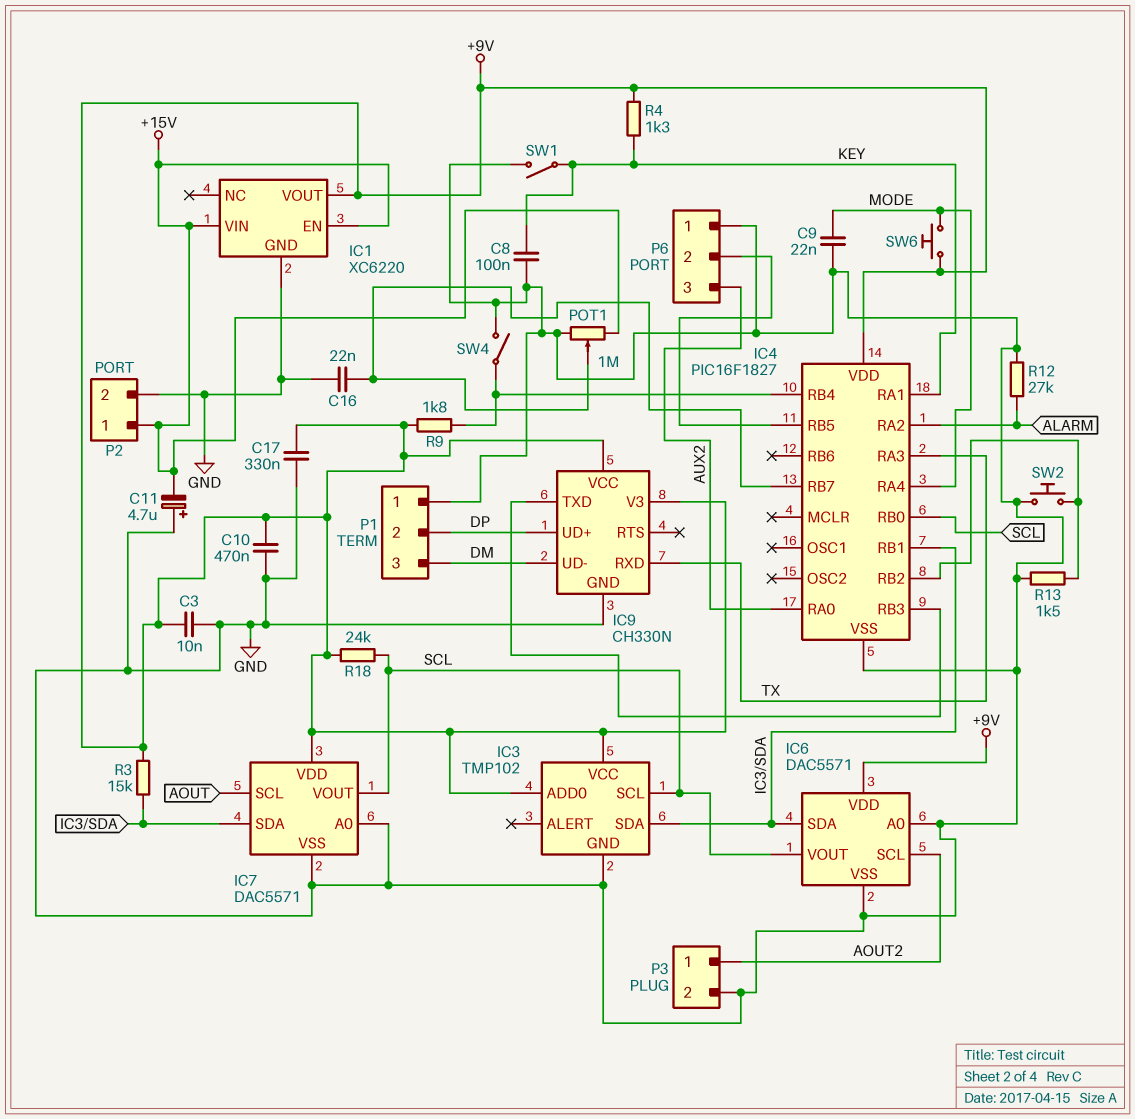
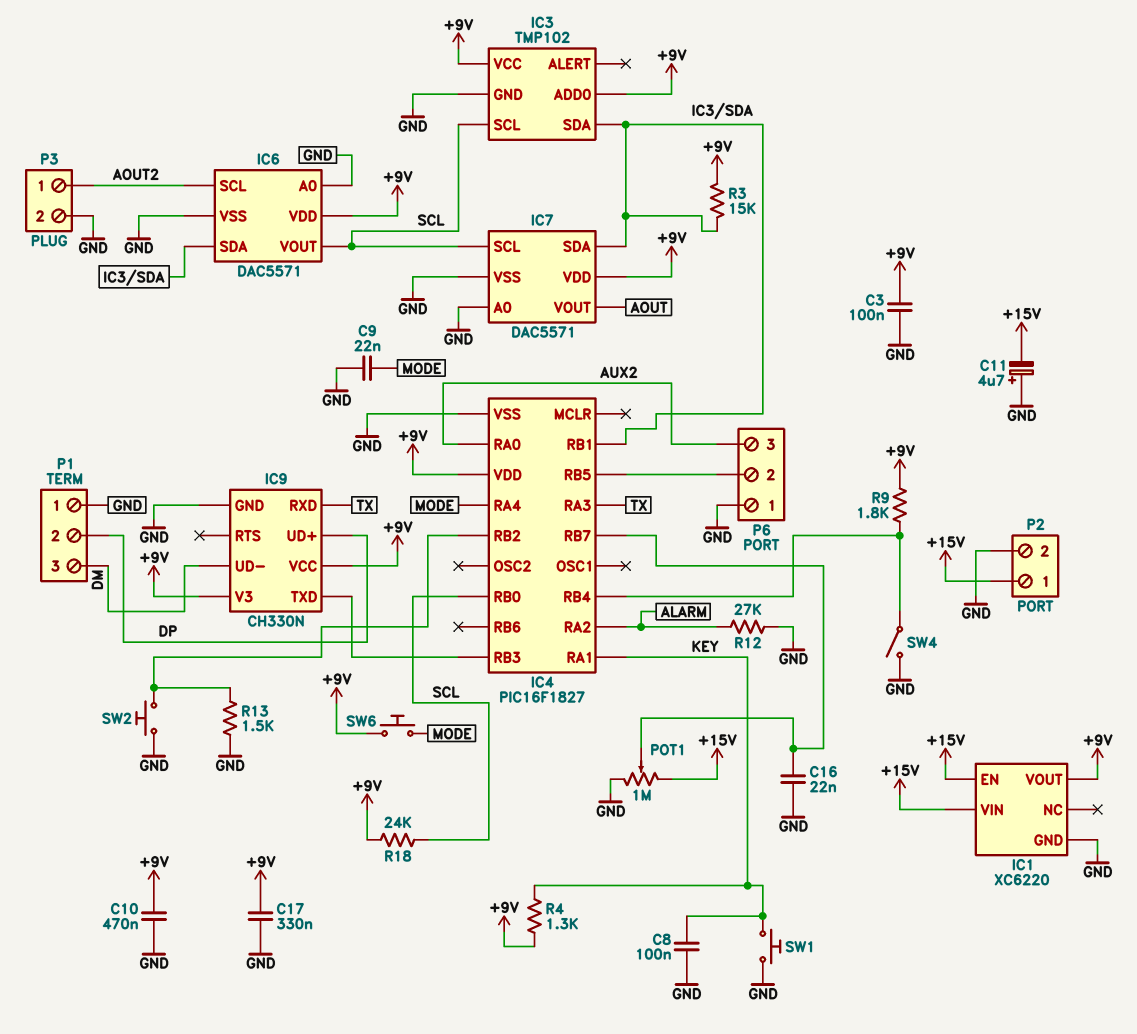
C3: 10nF (+9V, GND) -> 100nF (+9V, GND)
IC7 pin SCL: AOUT -> SCL
IC7 pin VOUT: SCL -> AOUT
SW1: switch (GND, KEY) -> button (GND, KEY)

